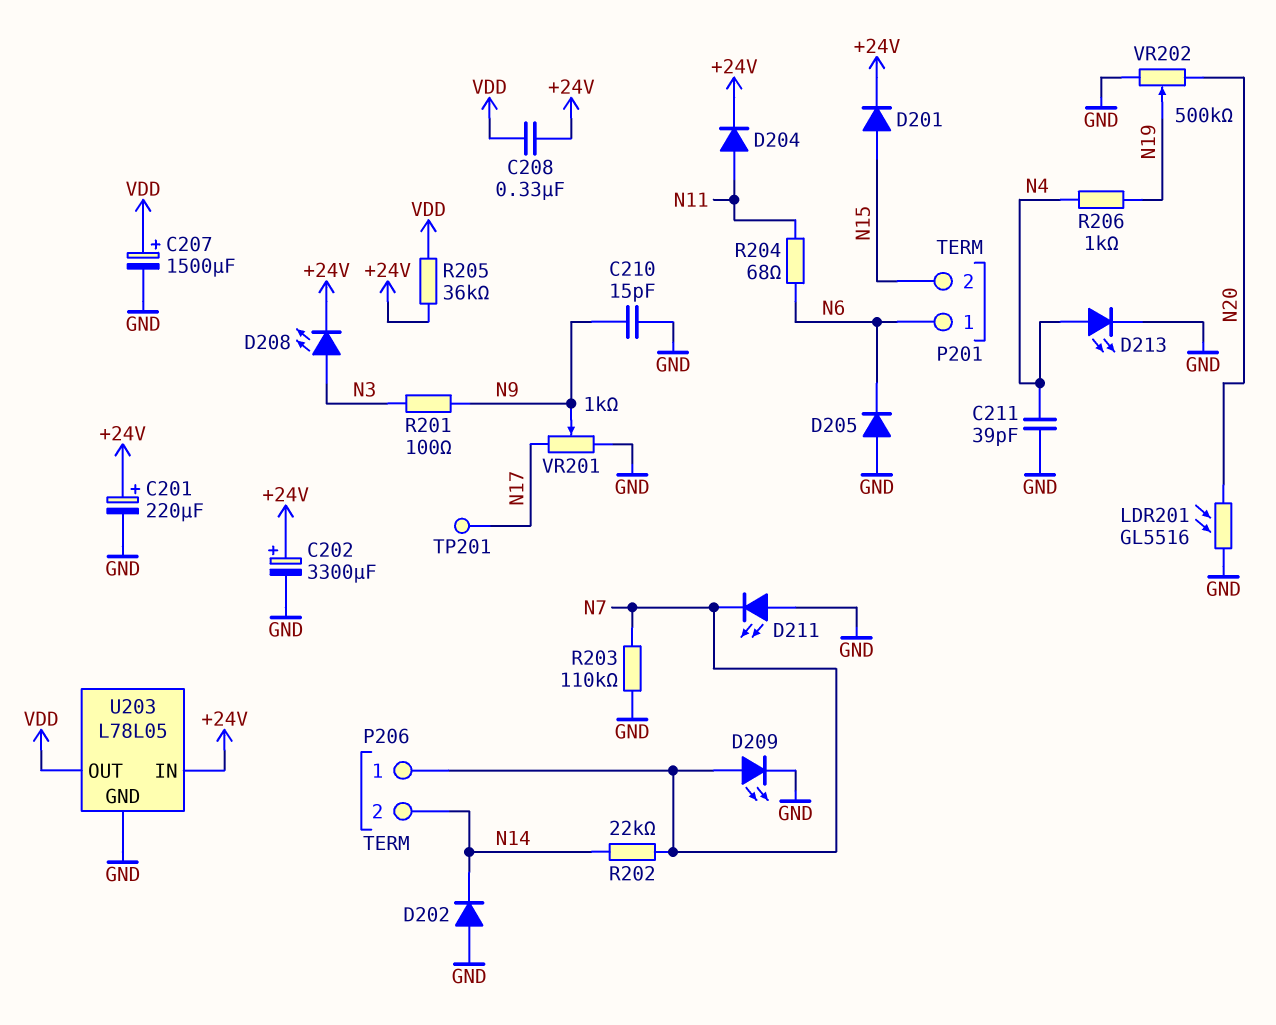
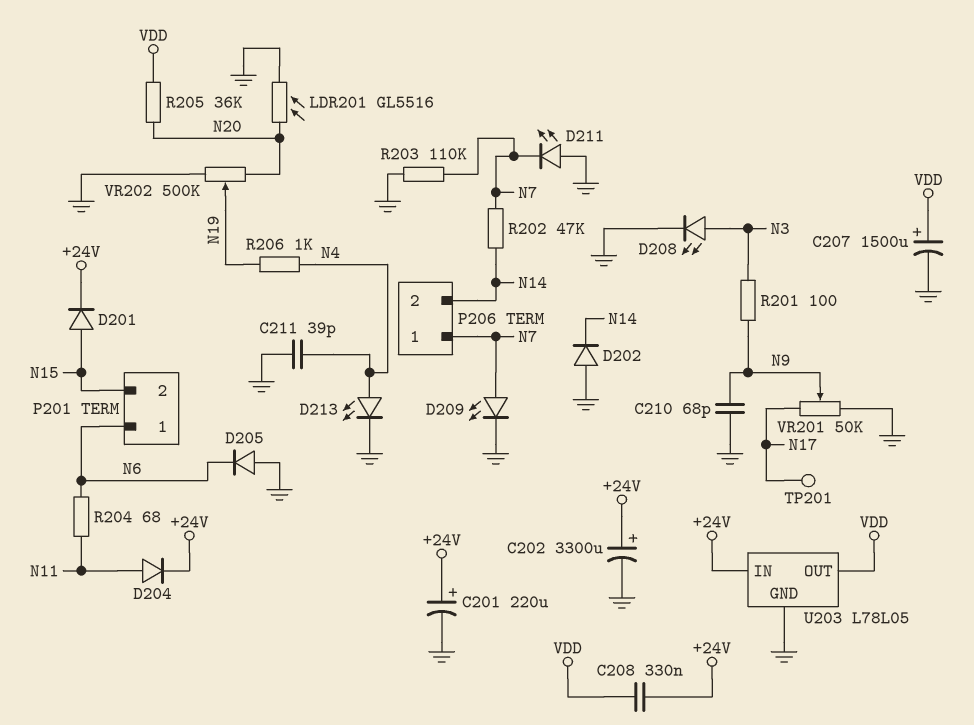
C210: 15pF (GND, N9) -> 68pF (GND, N9)
D208: LED (A N3, K +24V) -> LED (A N3, K GND)
R202: 22k (N7, N14) -> 47k (N7, N14)
R205: 36k (+24V, VDD) -> 36k (N20, VDD)
VR201: 1k (GND, N17, wiper N9) -> 50k (GND, N17, wiper N9)

